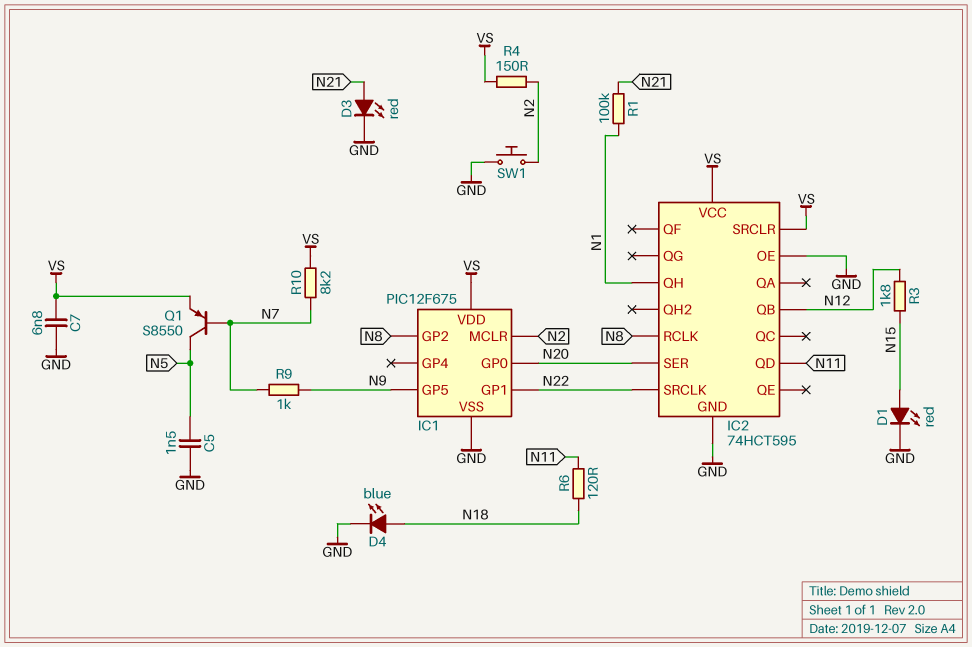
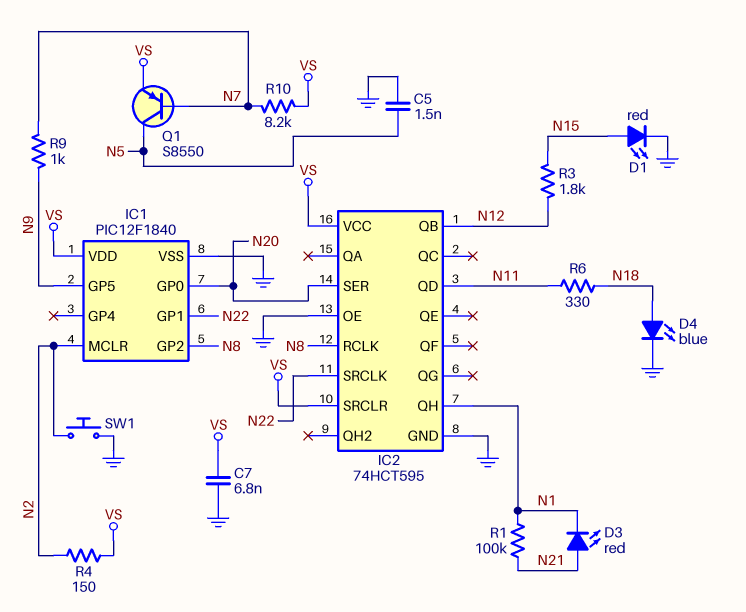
D3: LED red (A N21, K GND) -> LED red (A N21, K N1)
IC1: PIC12F675 -> PIC12F1840
R6: 120 (N11, N18) -> 330 (N11, N18)

